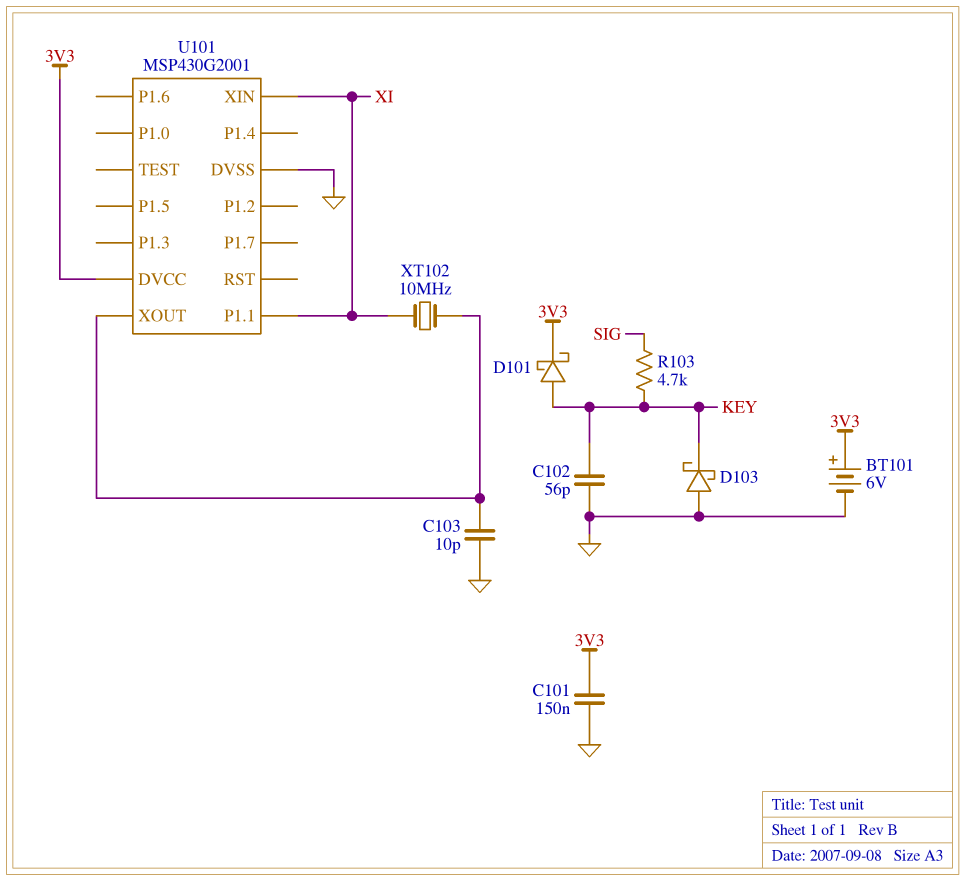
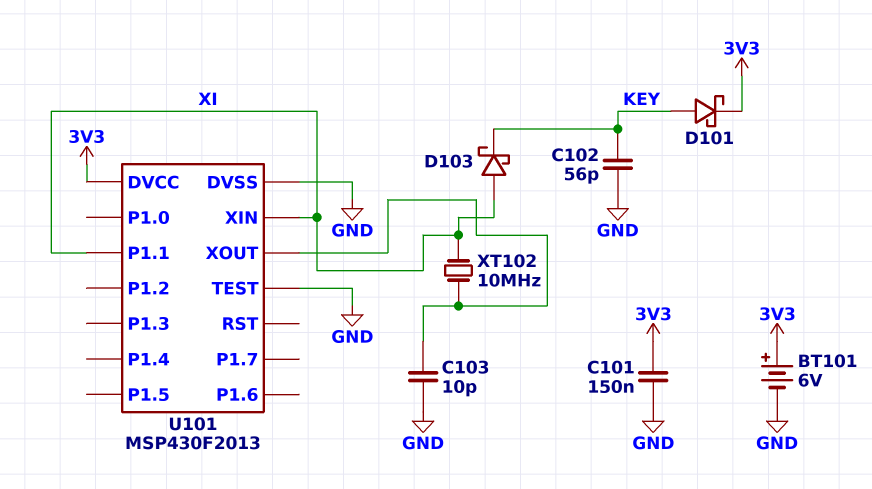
D103: schottky (A GND, K KEY) -> schottky (A XI, K KEY)
R103: 4.7k (KEY, SIG) -> none
U101: MSP430G2001 -> MSP430F2013
U101 pin TEST: none -> GND

